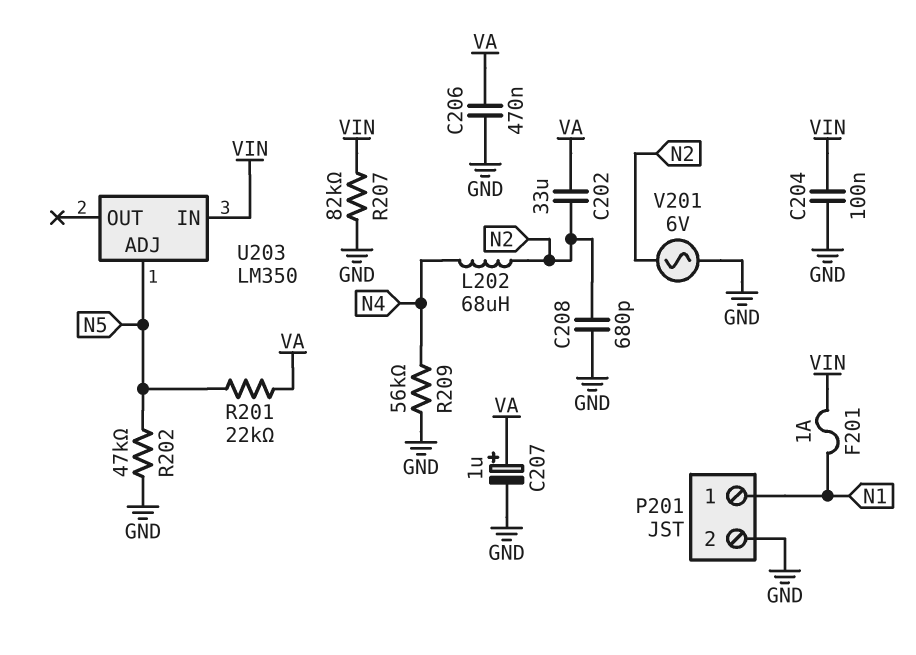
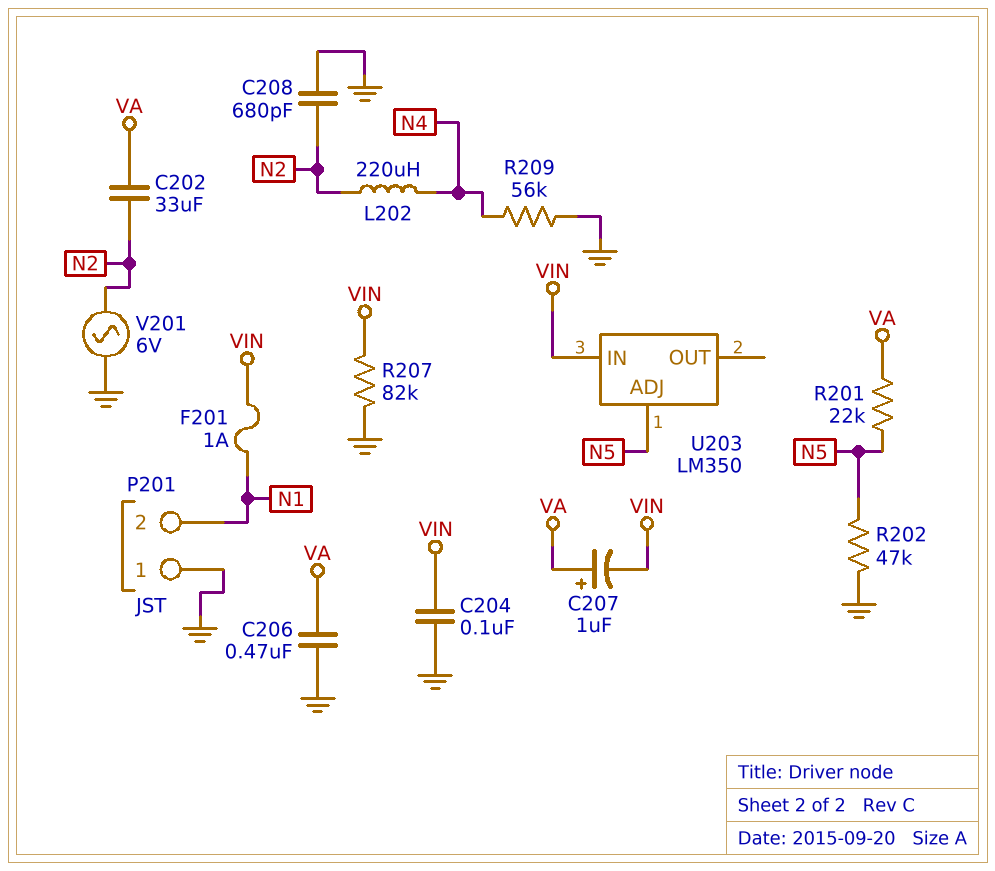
C207: 1uF (plus VA, minus GND) -> 1uF (plus VA, minus VIN)
L202: 68uH (N2, N4) -> 220uH (N2, N4)
P201 pin 1: N1 -> GND
P201 pin 2: GND -> N1

